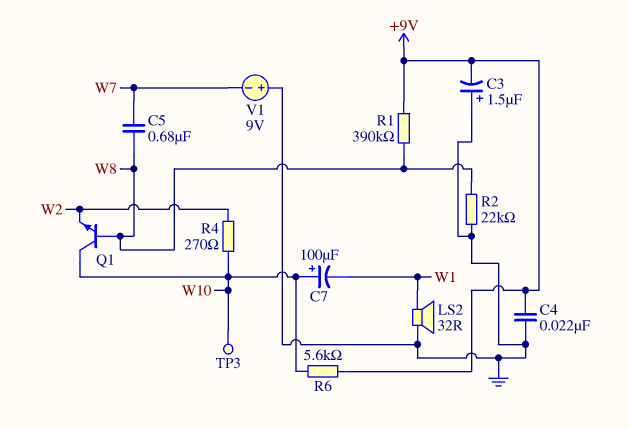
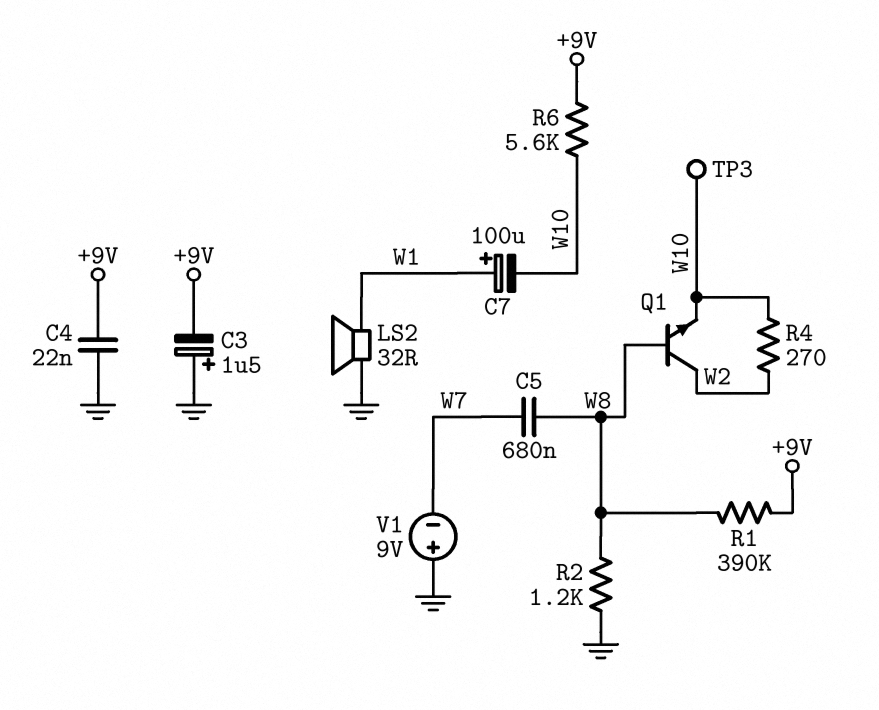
C7: 100uF (plus W10, minus W1) -> 100uF (plus W1, minus W10)
Q1: NPN (B W8, C W10, E W2) -> NPN (B W8, C W2, E W10)
R2: 22k (GND, W8) -> 1.2k (GND, W8)

